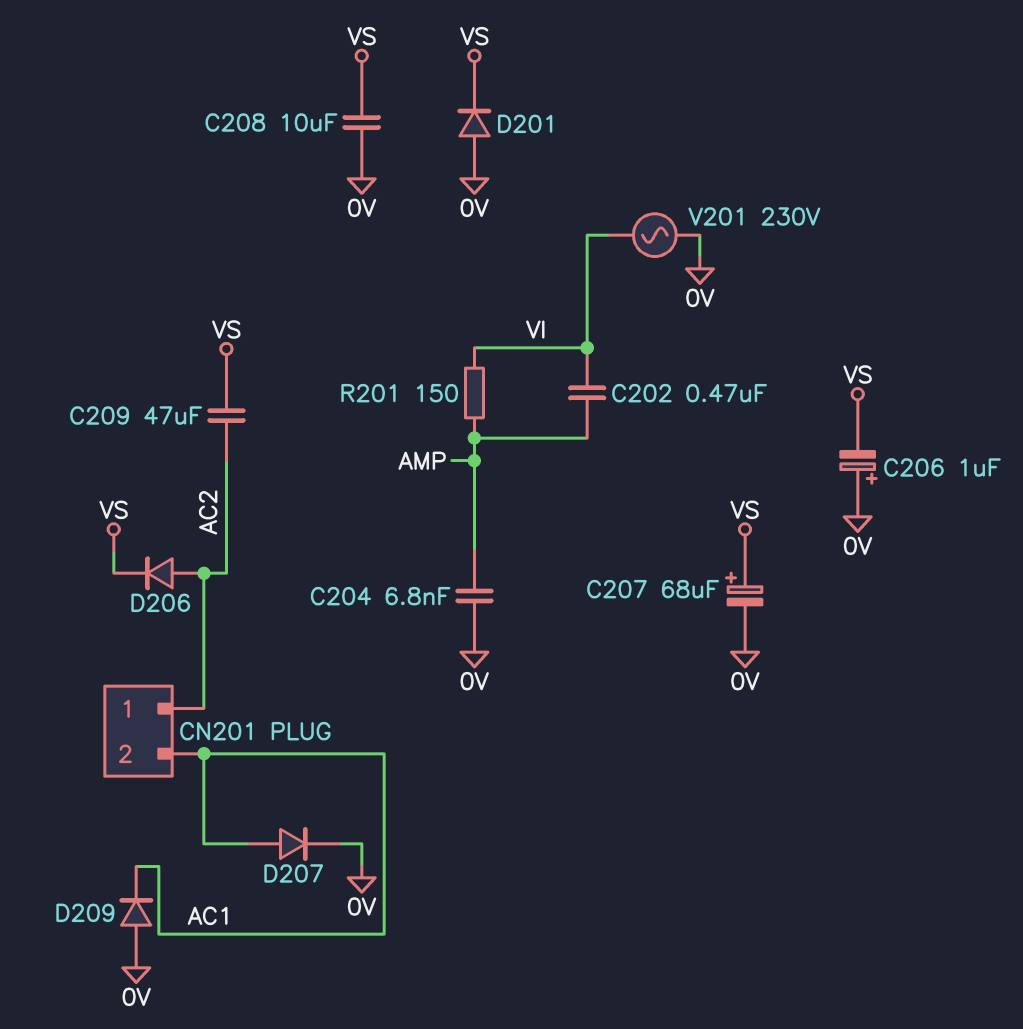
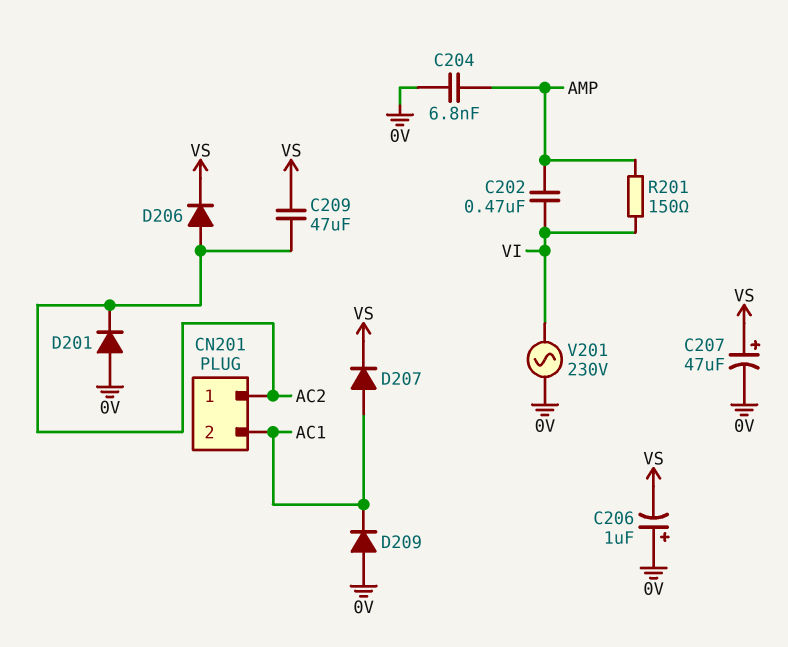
C207: 68uF (plus VS, minus 0V) -> 47uF (plus VS, minus 0V)
C208: 10uF (0V, VS) -> none
D201: diode (A 0V, K VS) -> diode (A 0V, K AC2)
D207: diode (A AC1, K 0V) -> diode (A AC1, K VS)

